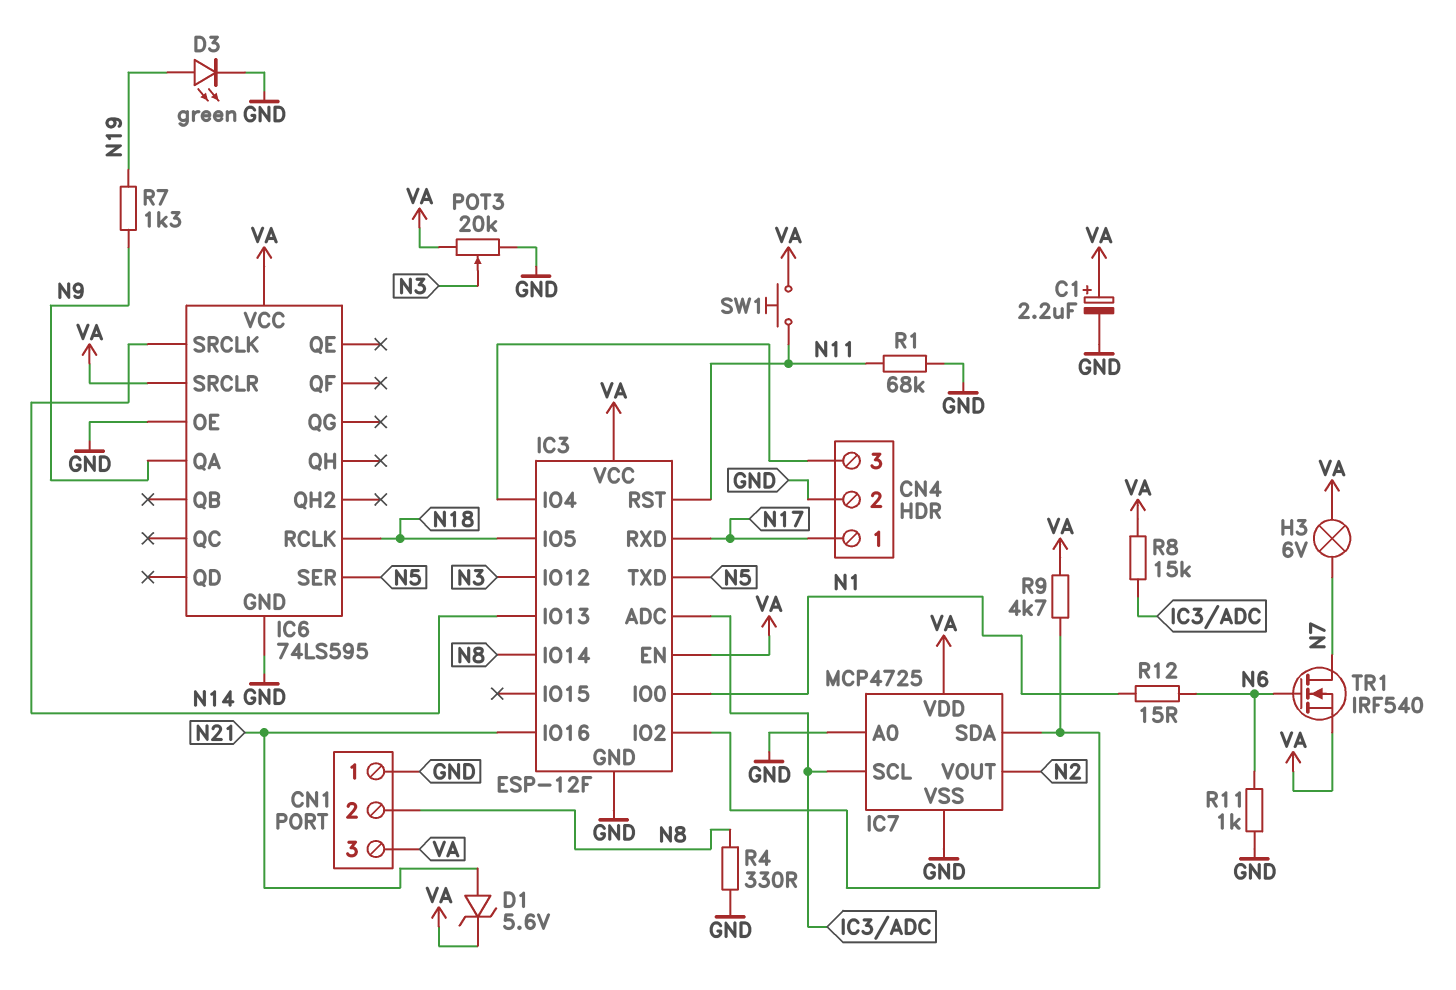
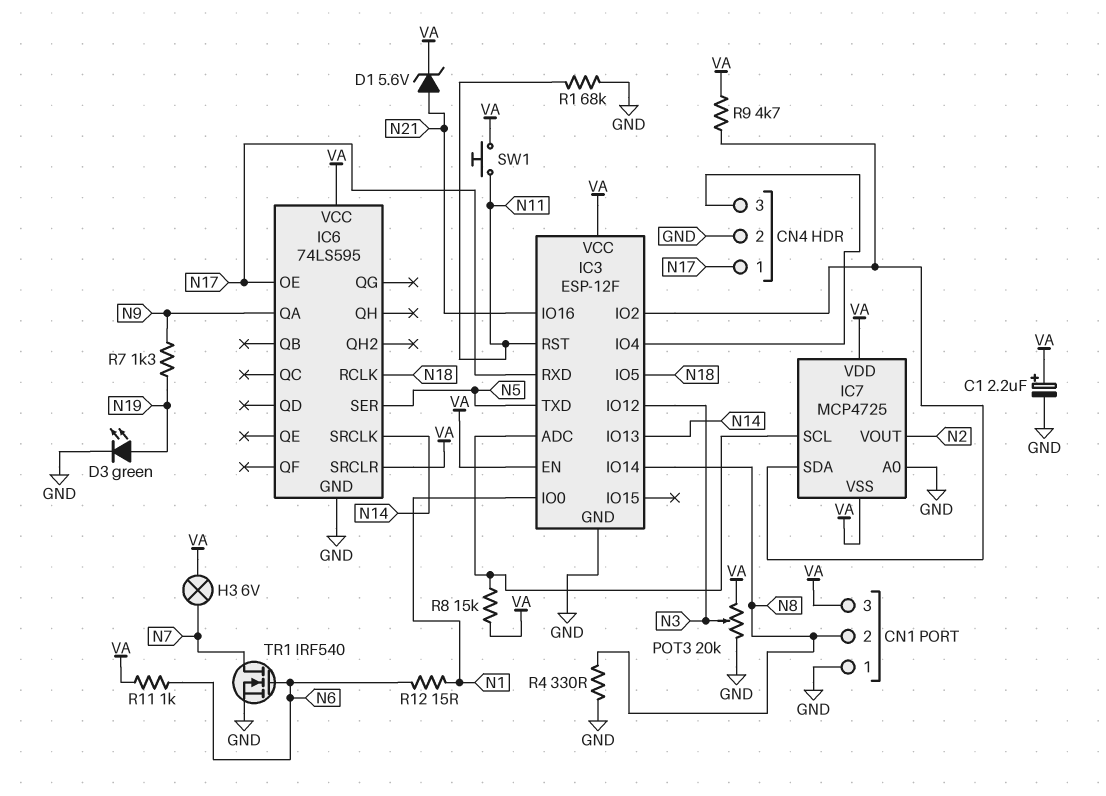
IC6 pin OE: GND -> N17
IC7 pin VSS: GND -> VA
R11: 1k (GND, N6) -> 1k (N6, VA)
TR1: NMOS IRF540 (G N6, D N7, S VA) -> NMOS IRF540 (G N6, D N7, S GND)

